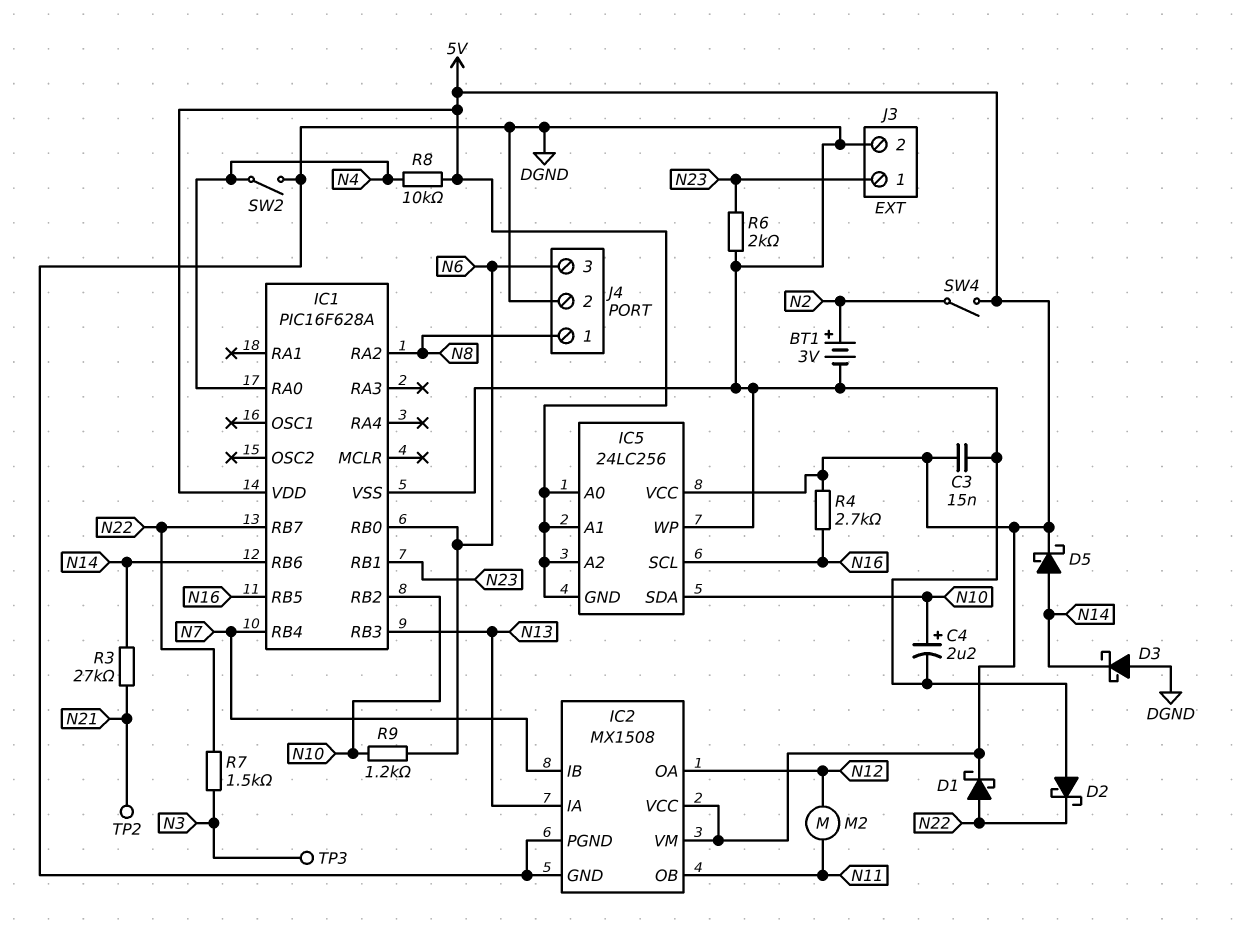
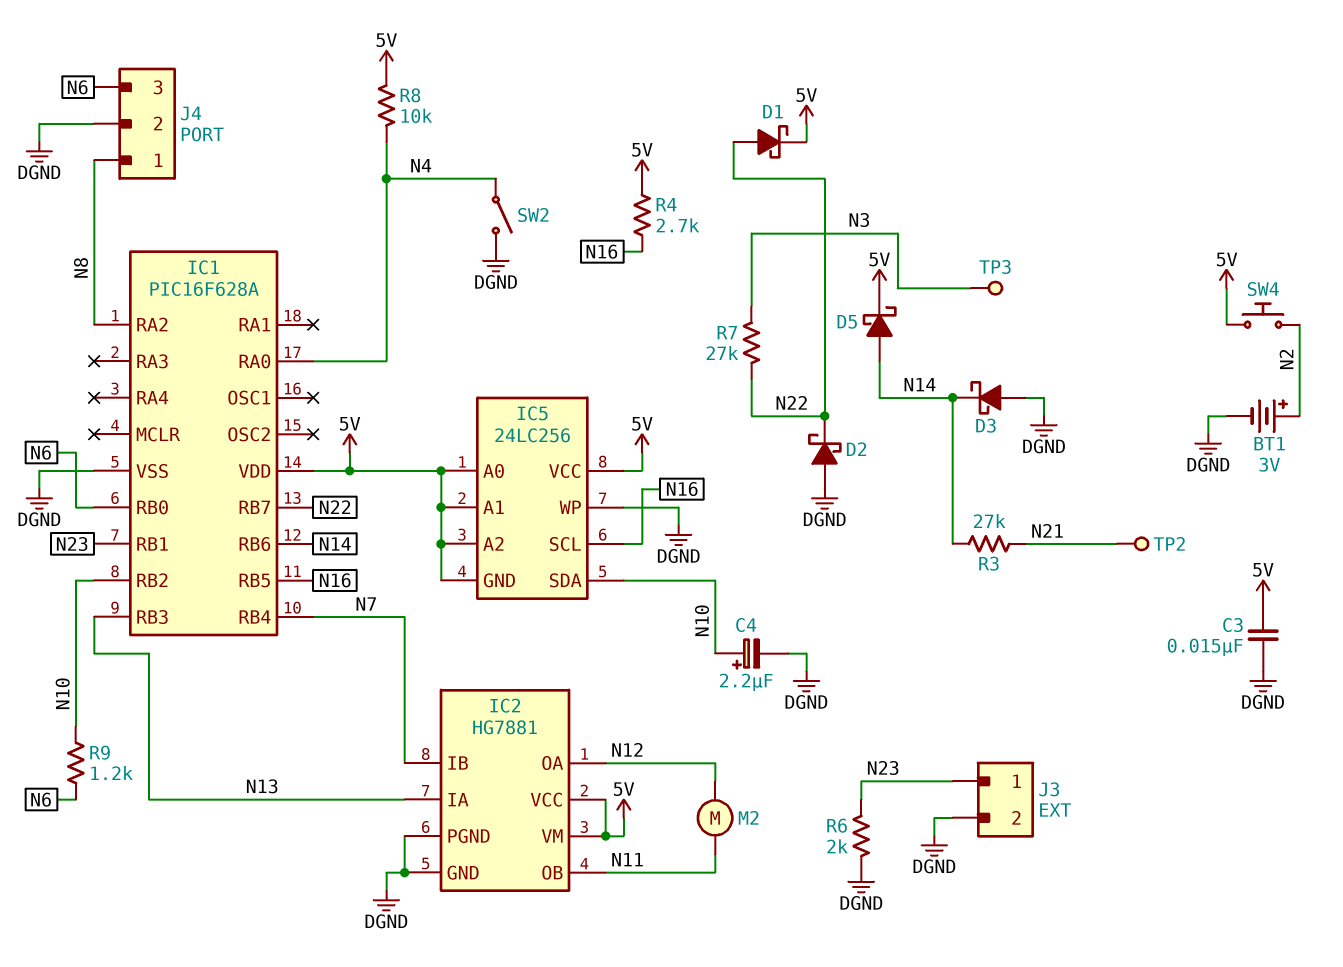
IC2: MX1508 -> HG7881
R7: 1.5k (N3, N22) -> 27k (N3, N22)
SW4: switch (5V, N2) -> button (5V, N2)

